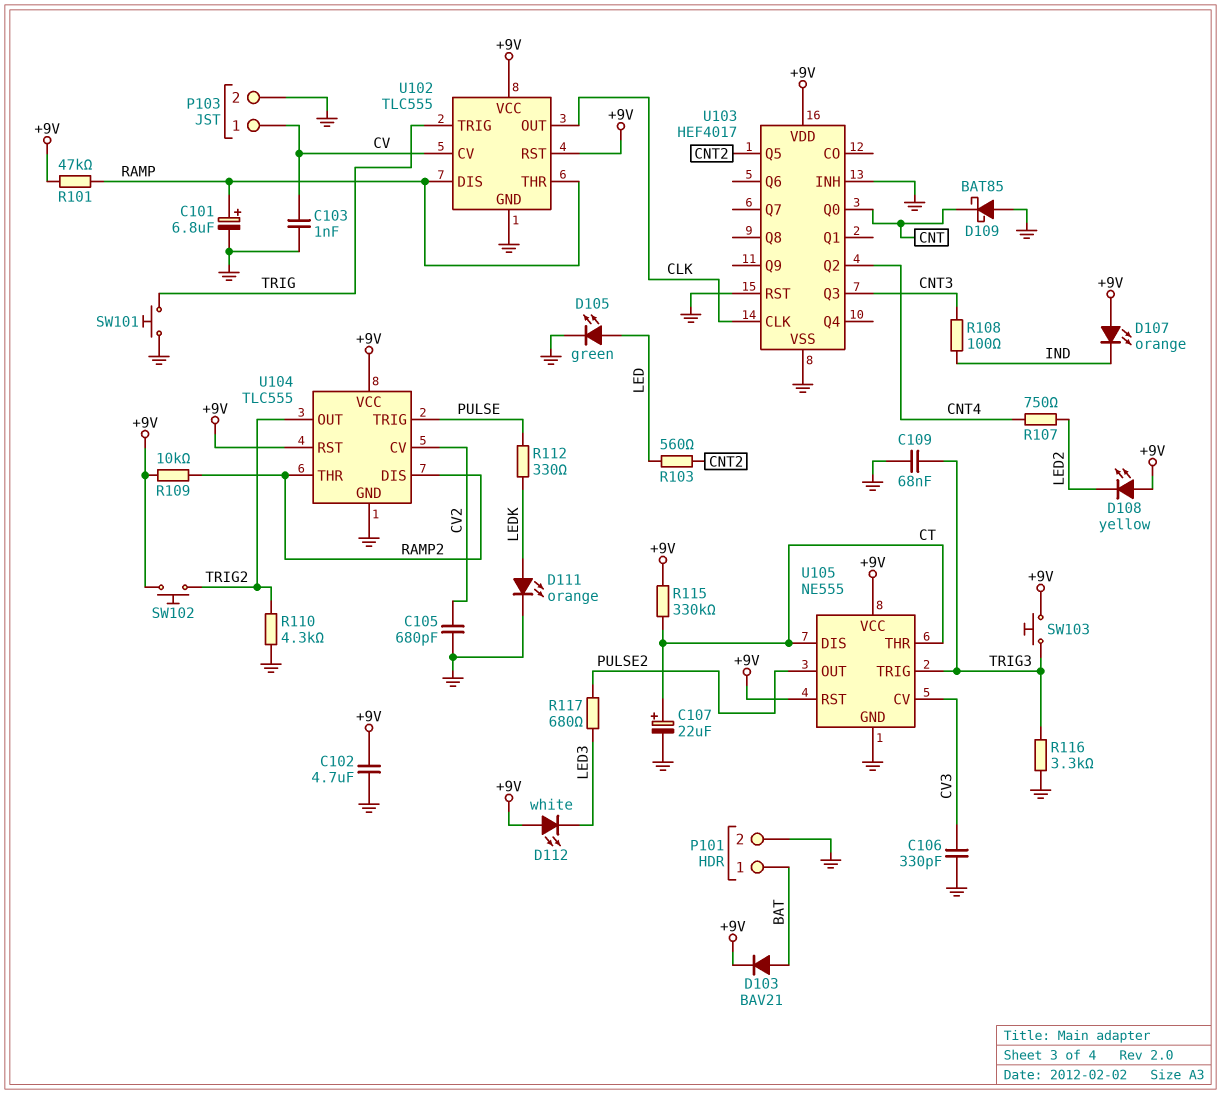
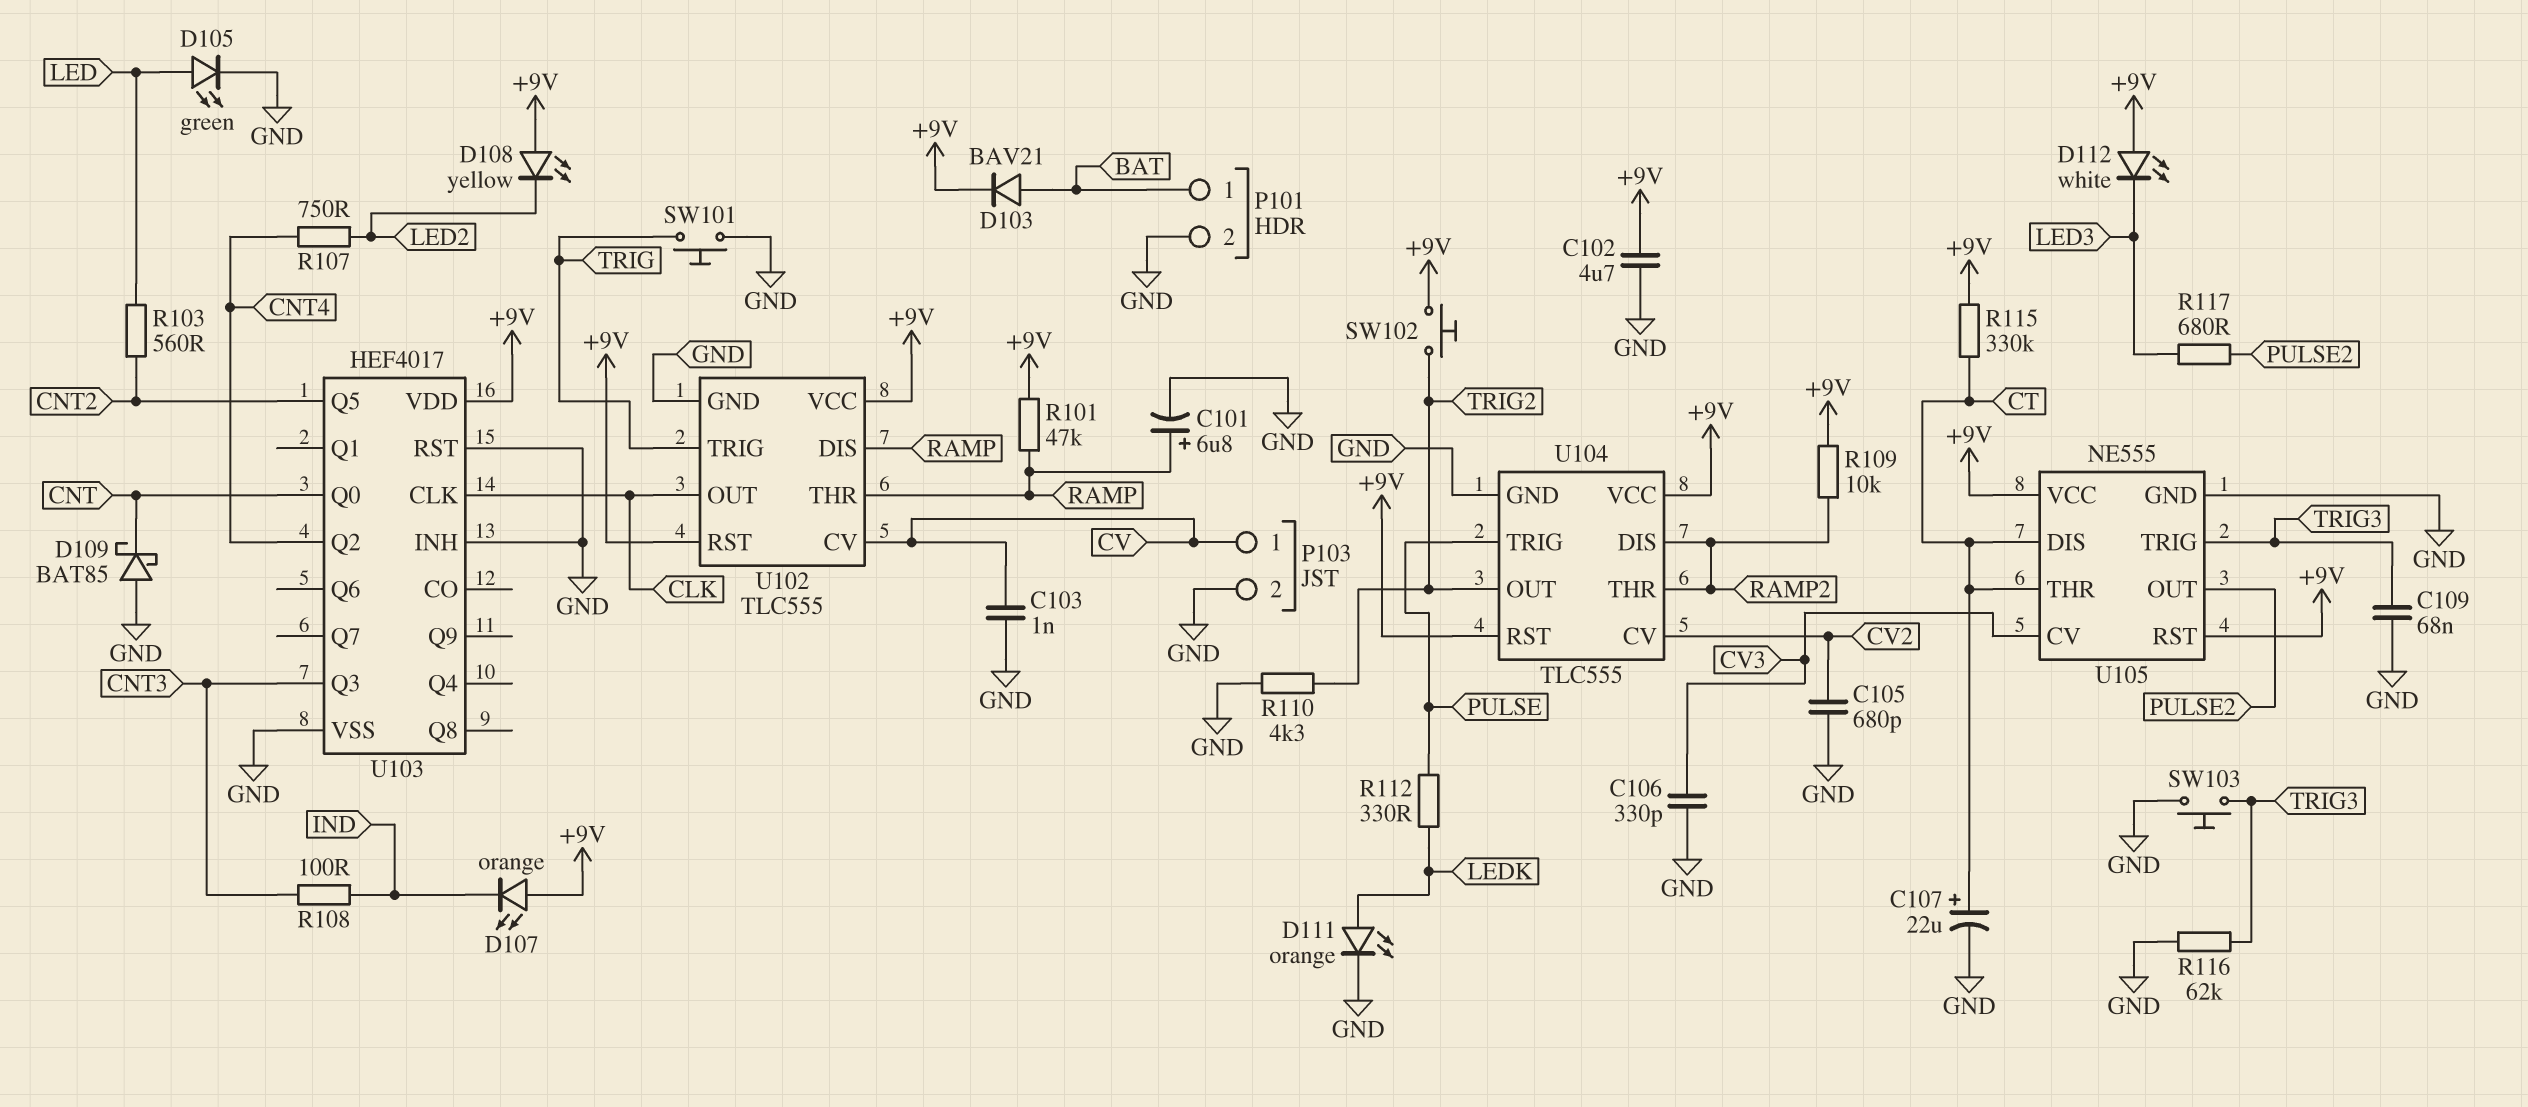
R116: 3.3k (GND, TRIG3) -> 62k (GND, TRIG3)
SW103: button (+9V, TRIG3) -> button (GND, TRIG3)

